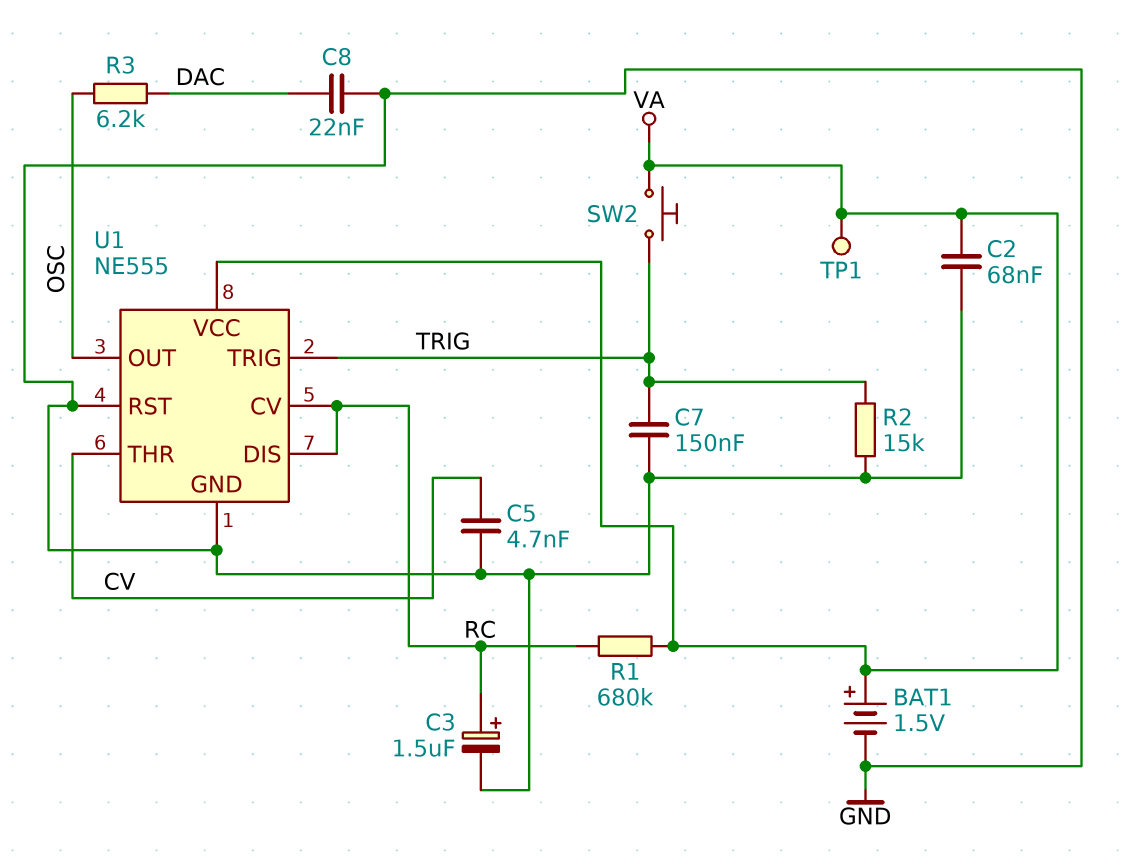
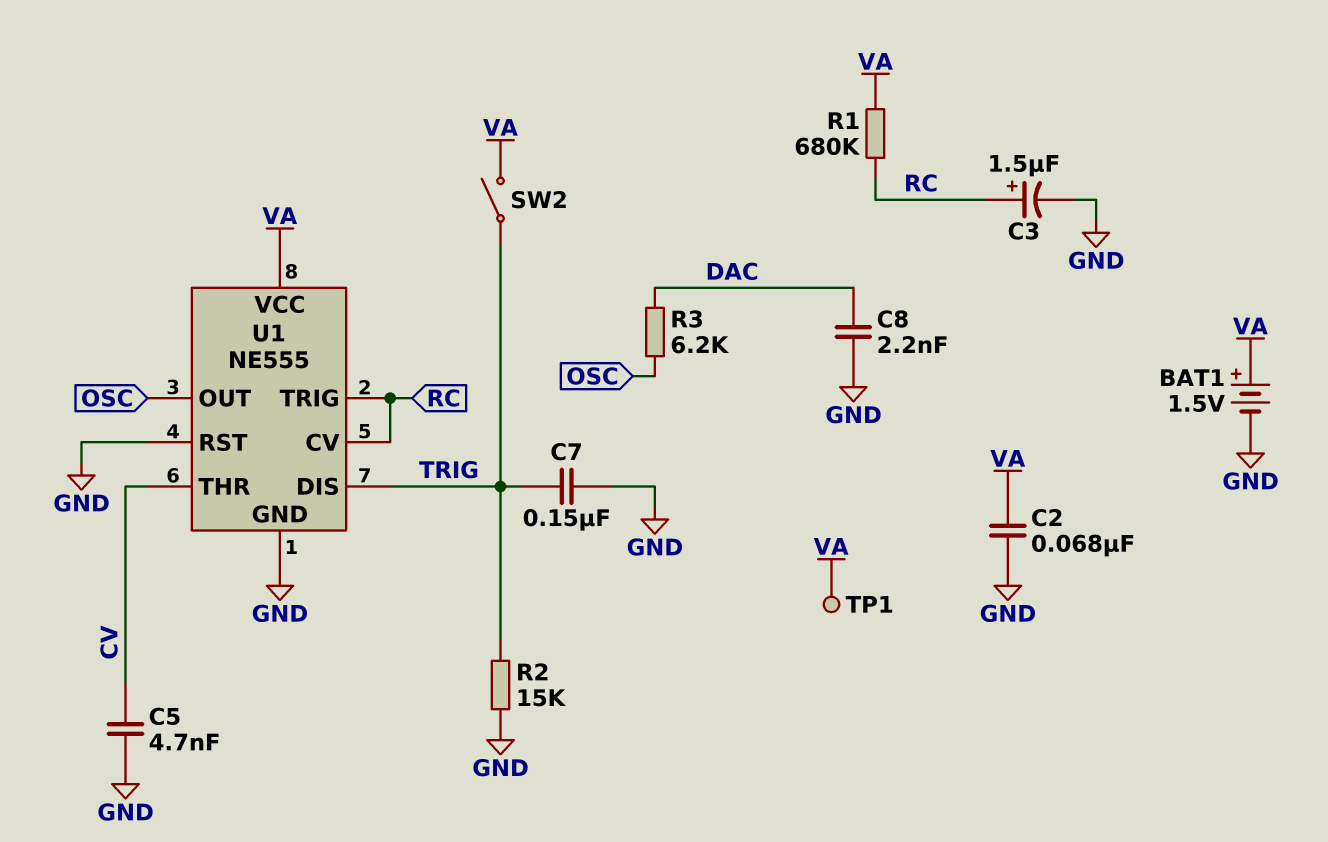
C8: 22nF (DAC, GND) -> 2.2nF (DAC, GND)
SW2: button (TRIG, VA) -> switch (TRIG, VA)
U1 pin DIS: RC -> TRIG
U1 pin TRIG: TRIG -> RC

